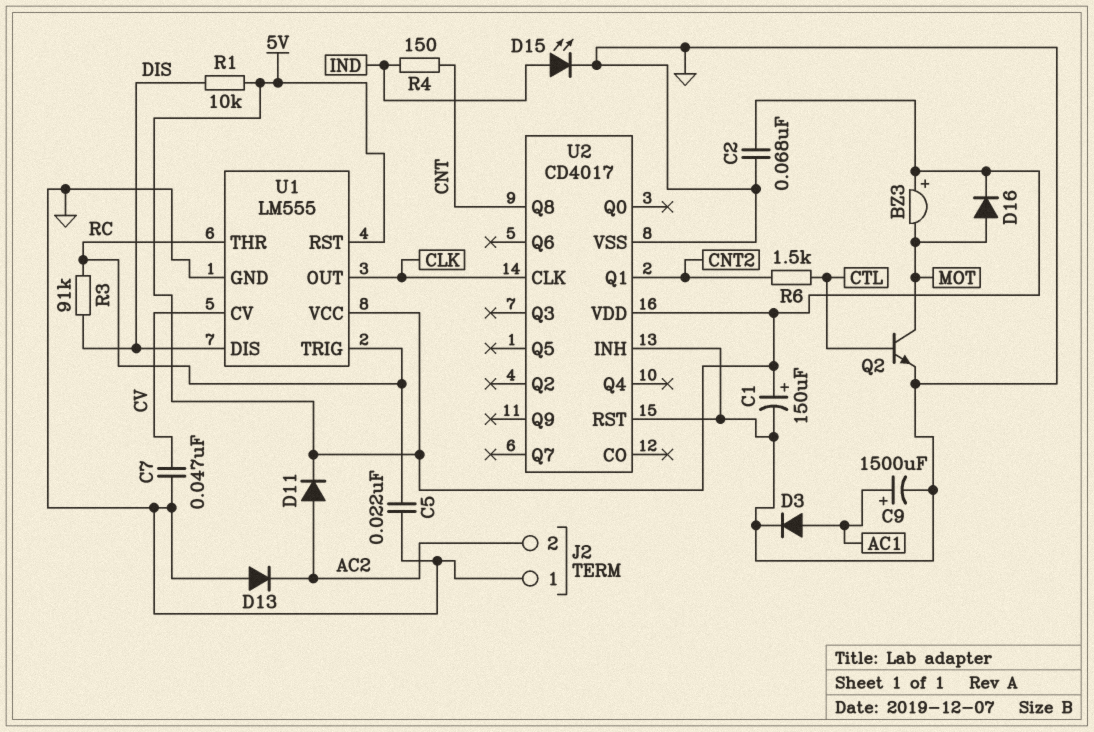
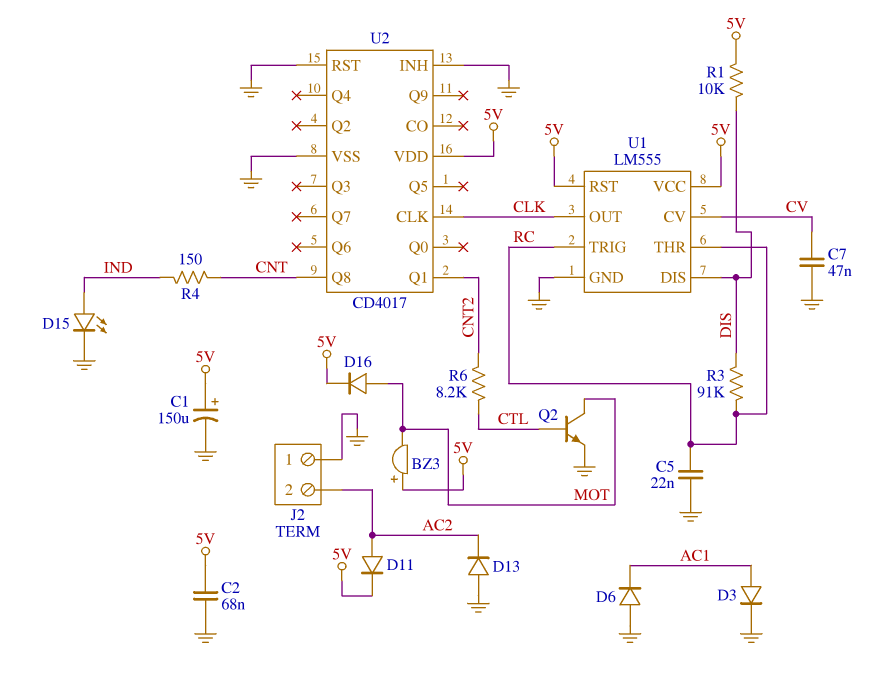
C9: 1500uF (plus AC1, minus GND) -> none
D6: none -> diode (A GND, K AC1)
R6: 1.5k (CNT2, CTL) -> 8.2k (CNT2, CTL)

